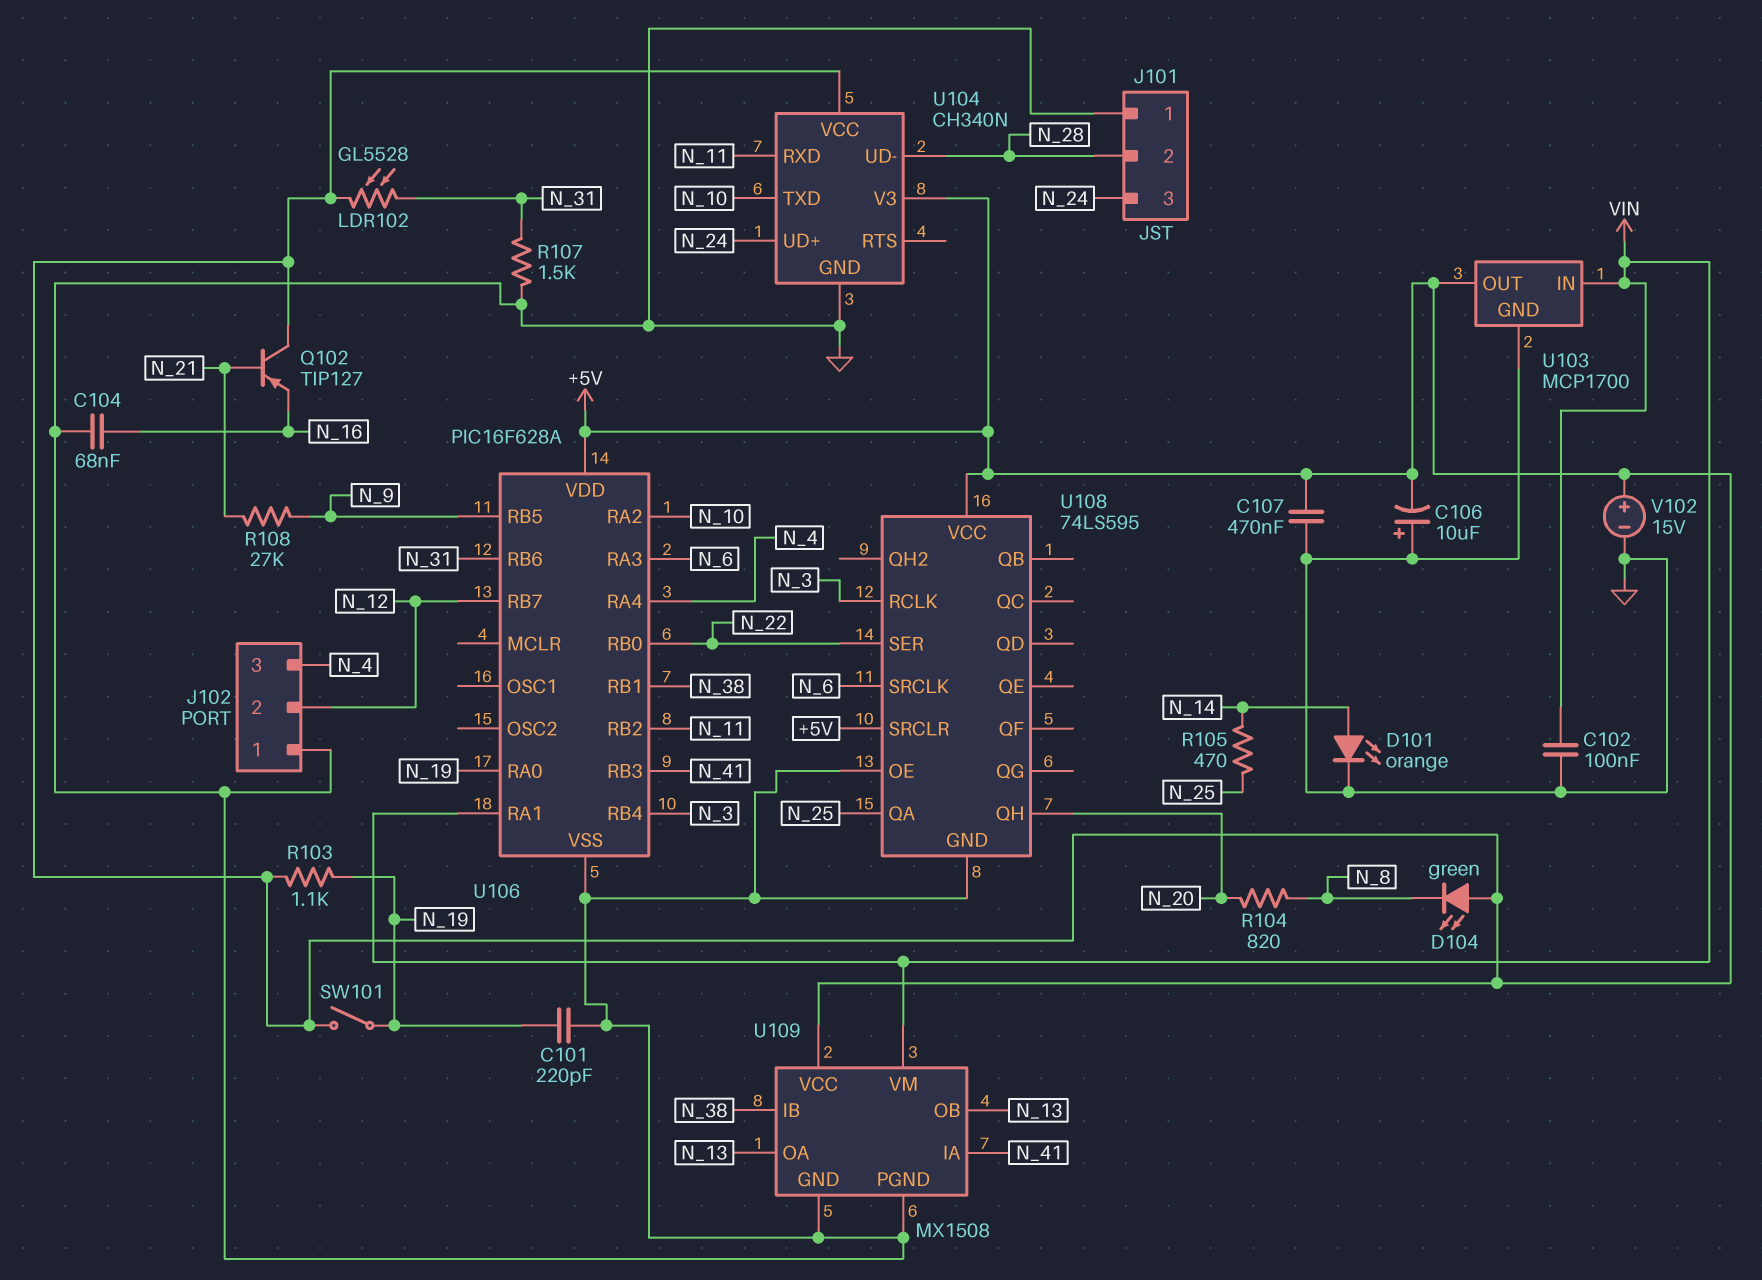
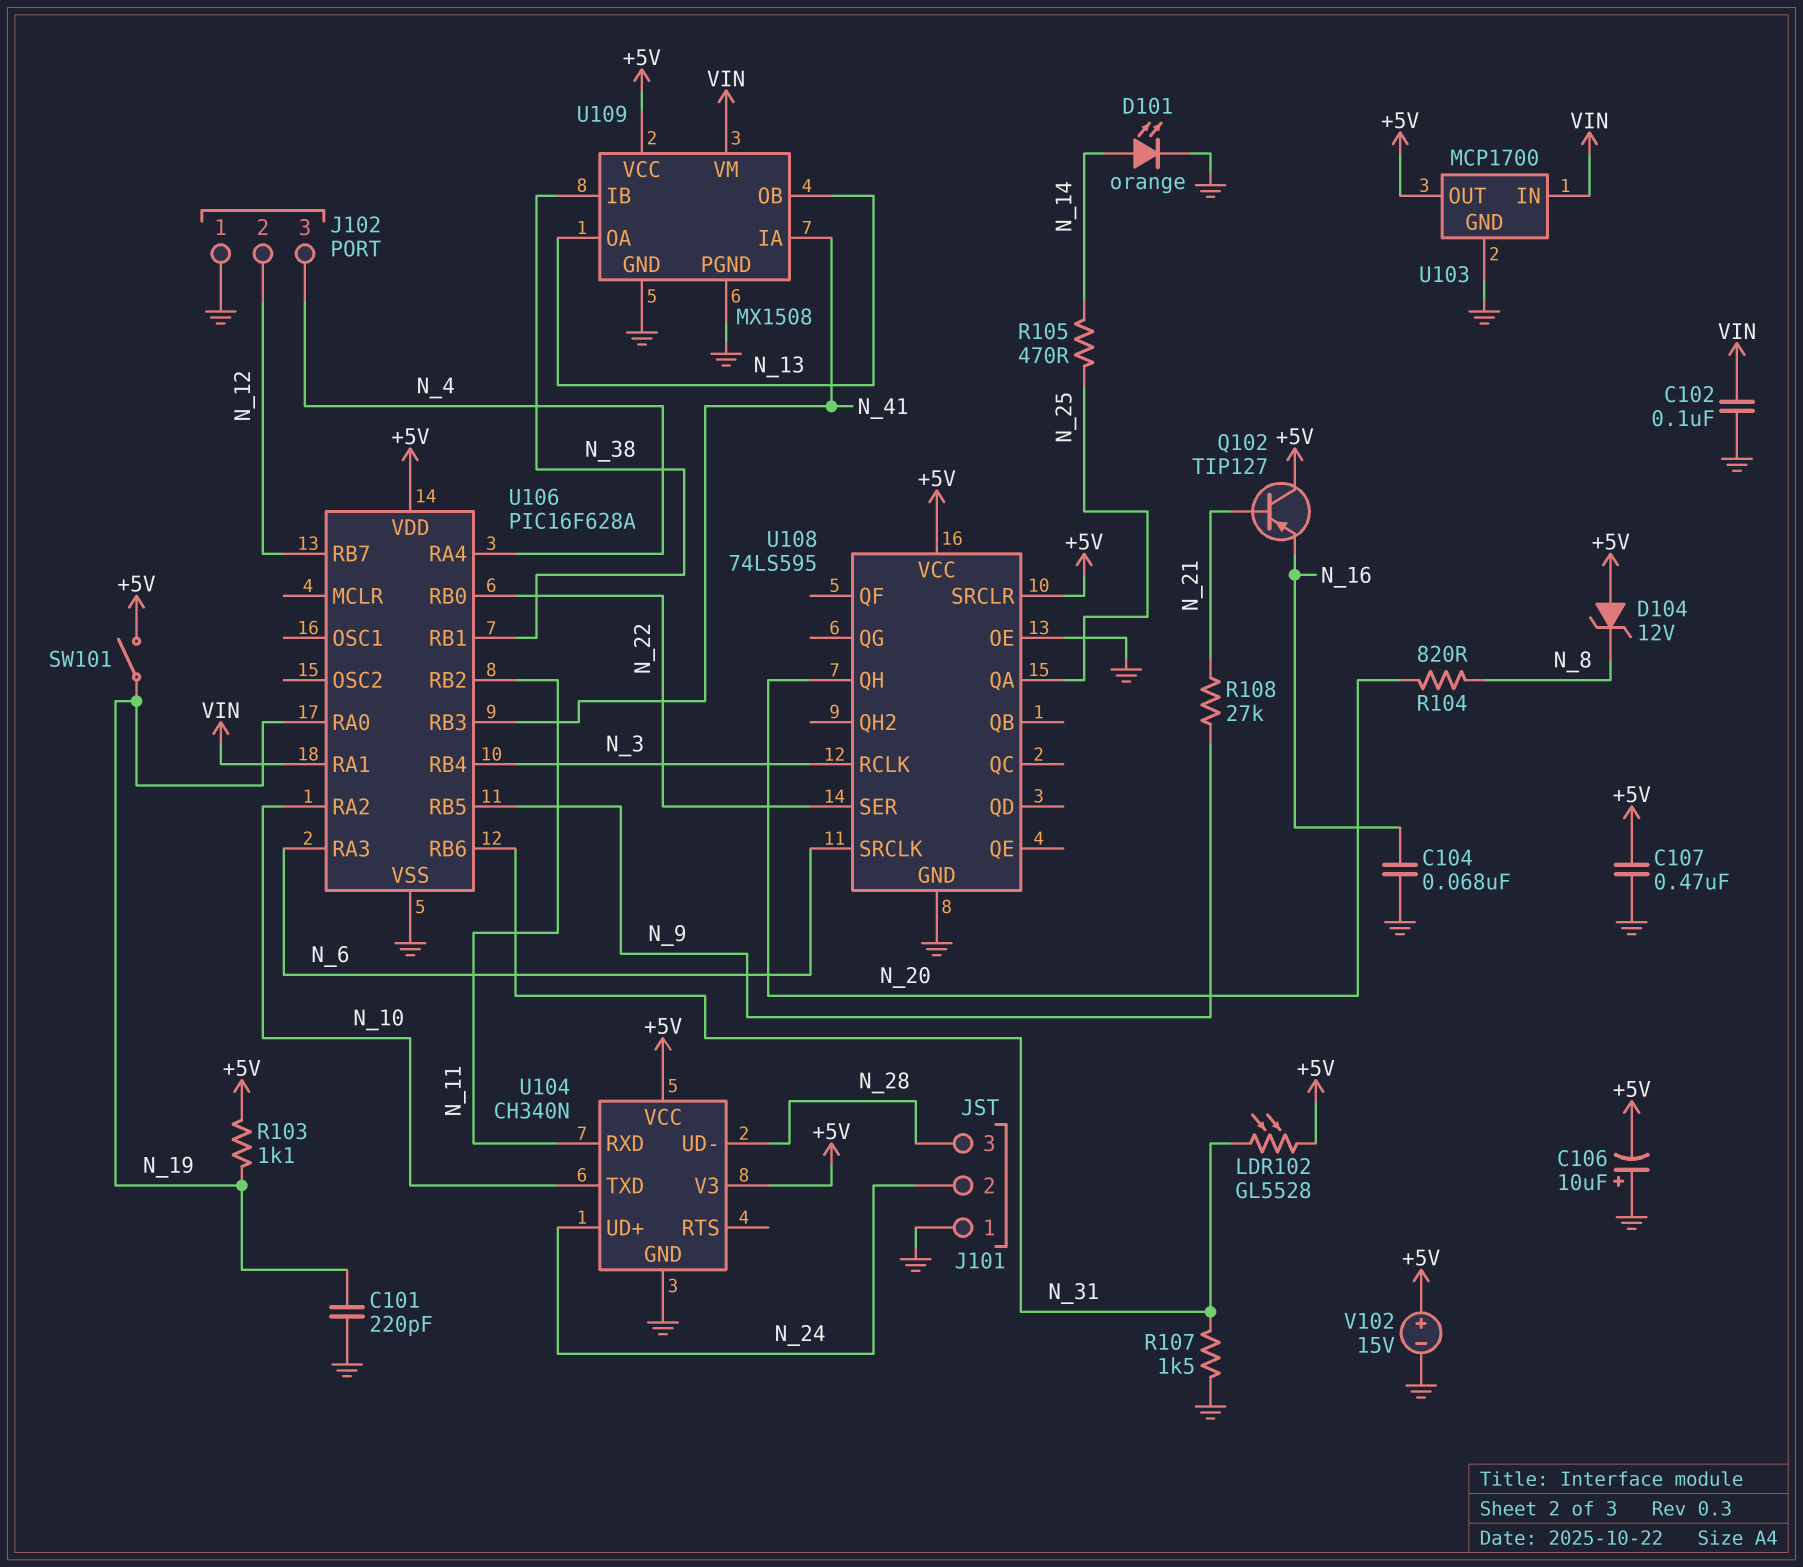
D104: LED green (A +5V, K N_8) -> zener 12V (A +5V, K N_8)
J101 pin 2: N_28 -> N_24
J101 pin 3: N_24 -> N_28

